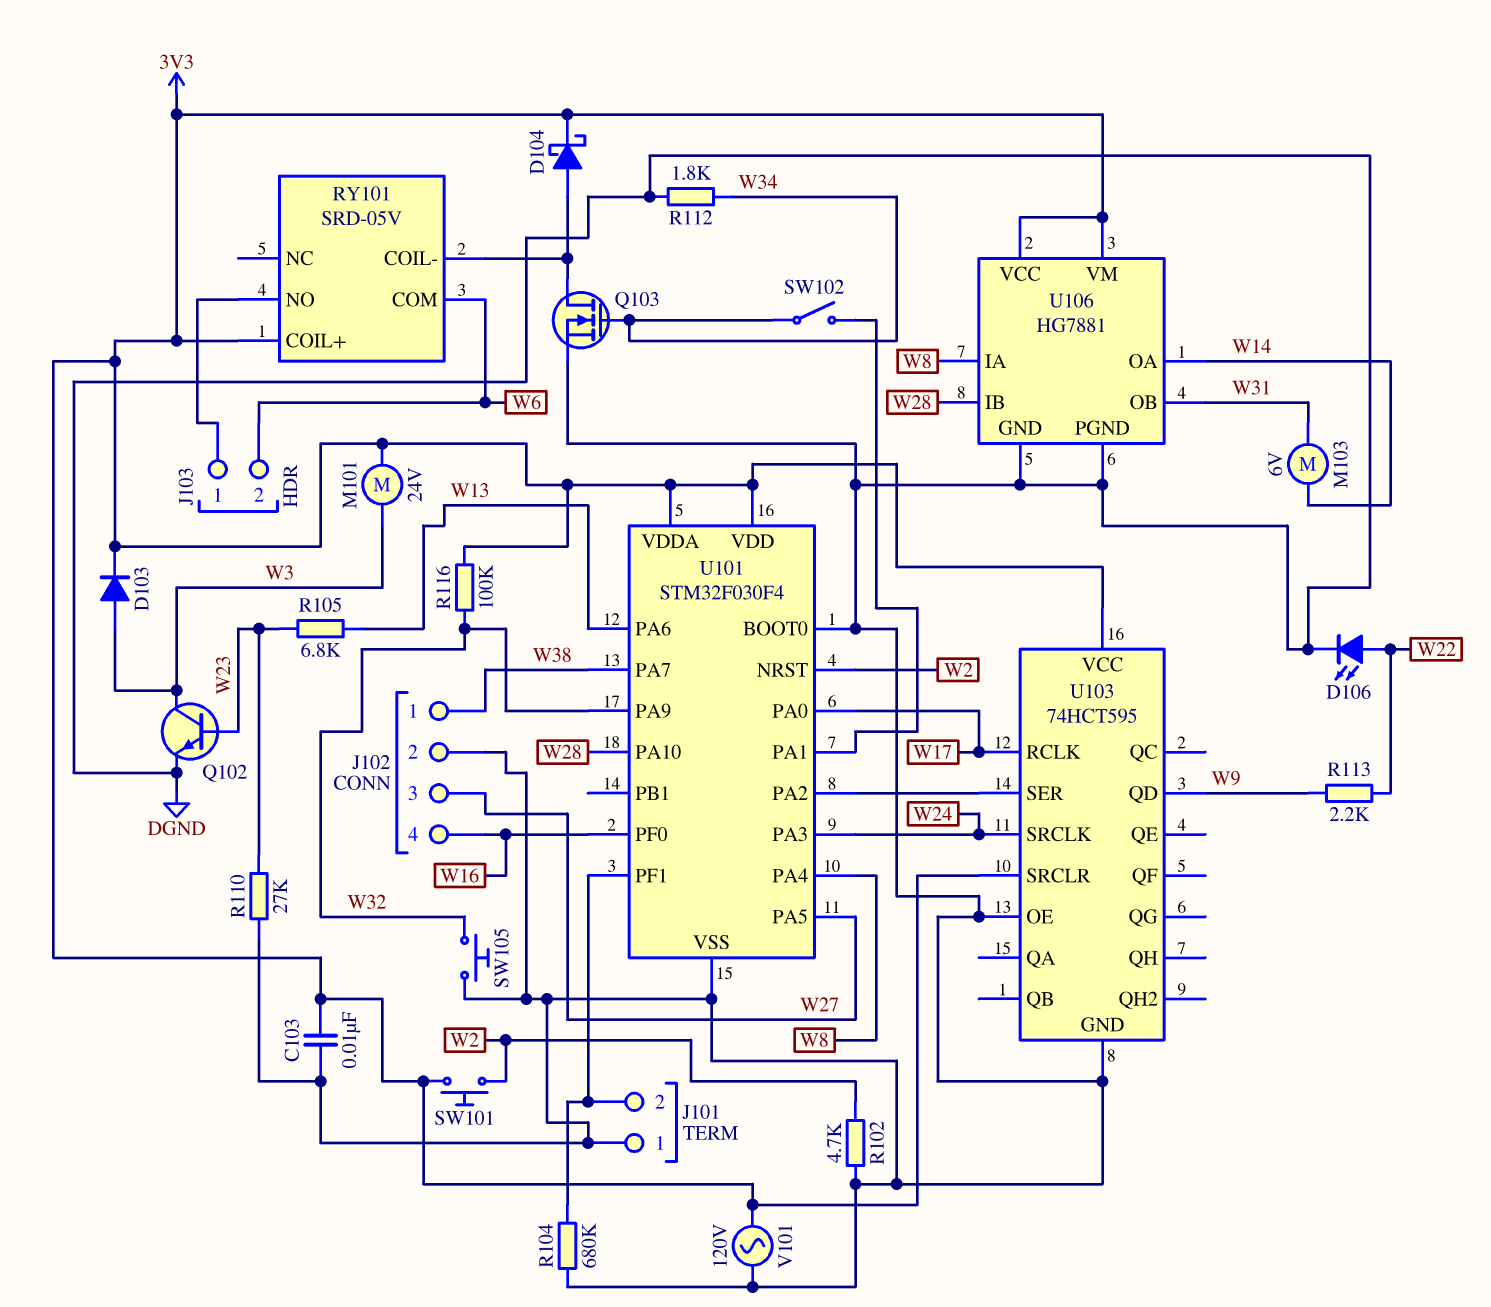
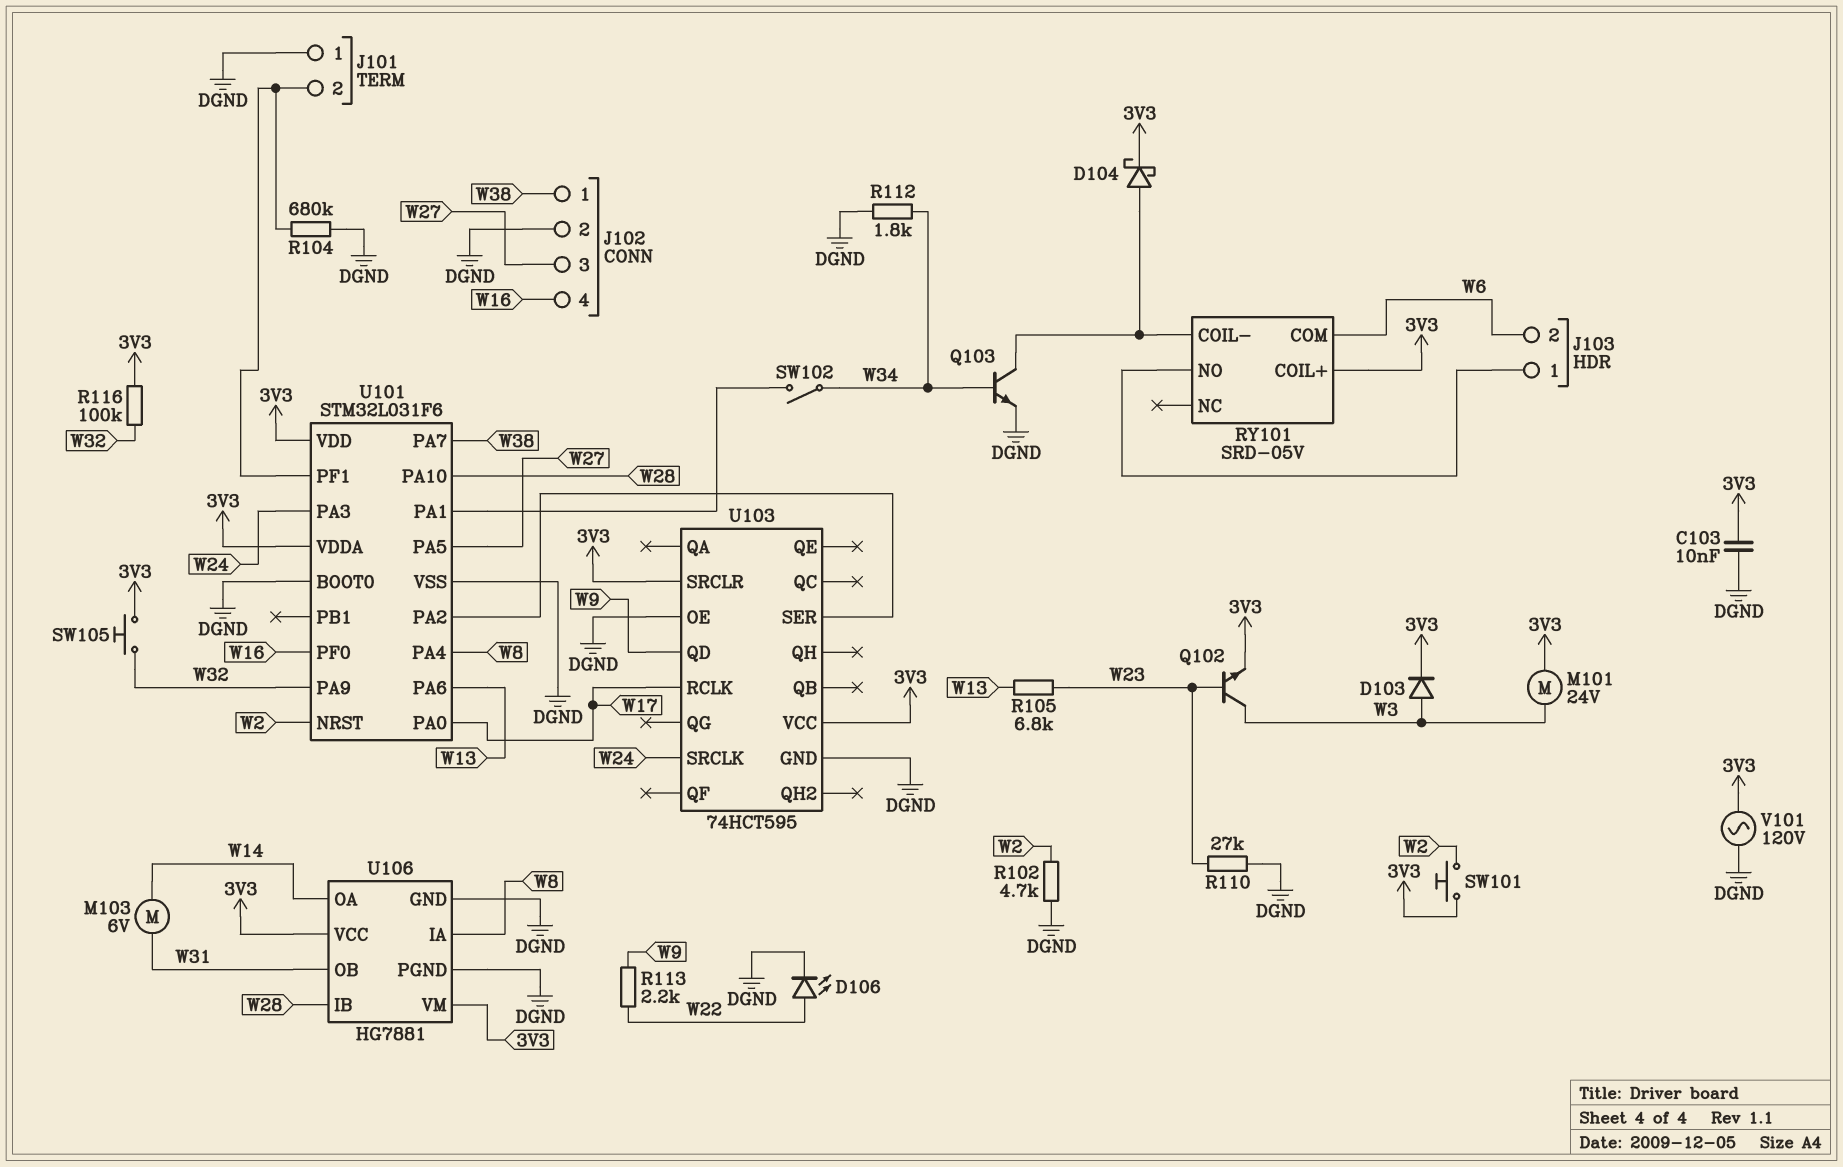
Q102: NPN (B W23, C W3, E DGND) -> NPN (B W23, C W3, E 3V3)
Q103: NMOS (G W34, D RY101/COIL-, S DGND) -> NPN (B W34, C RY101/COIL-, E DGND)
SW105: button (DGND, W32) -> button (3V3, W32)
U101: STM32F030F4 -> STM32L031F6

